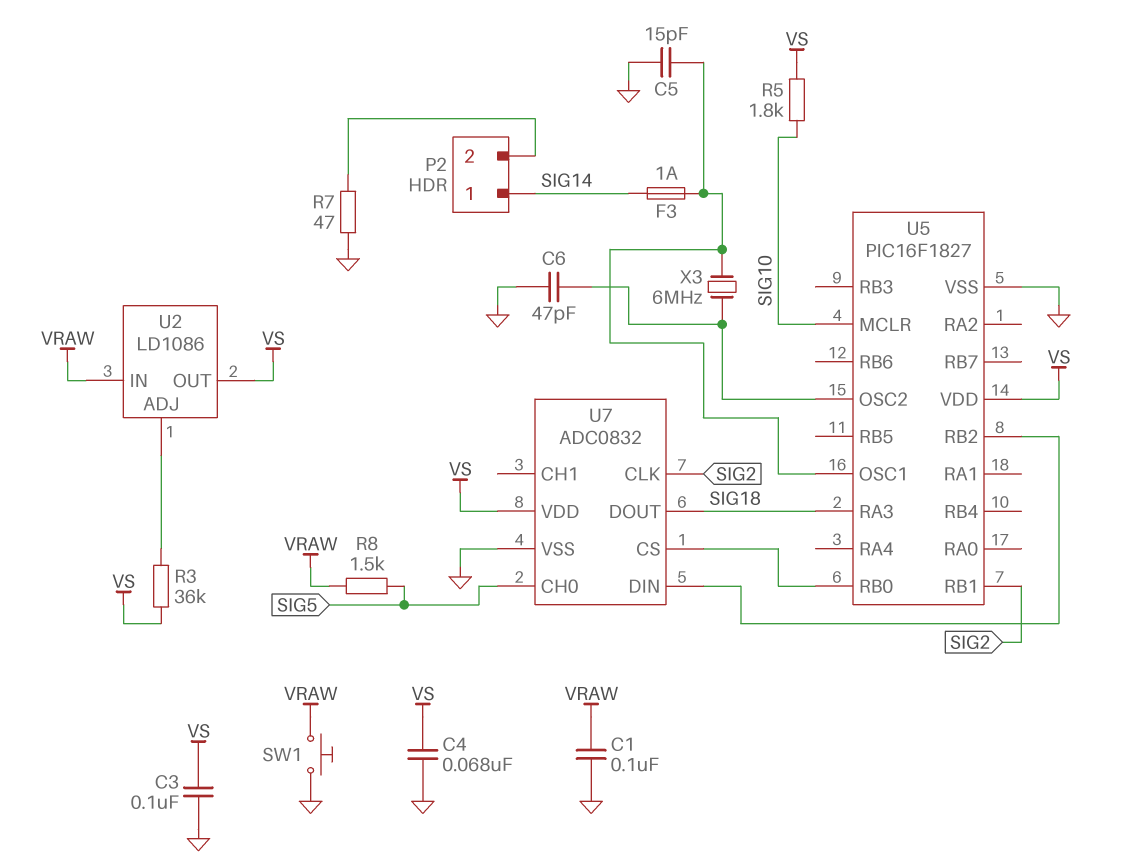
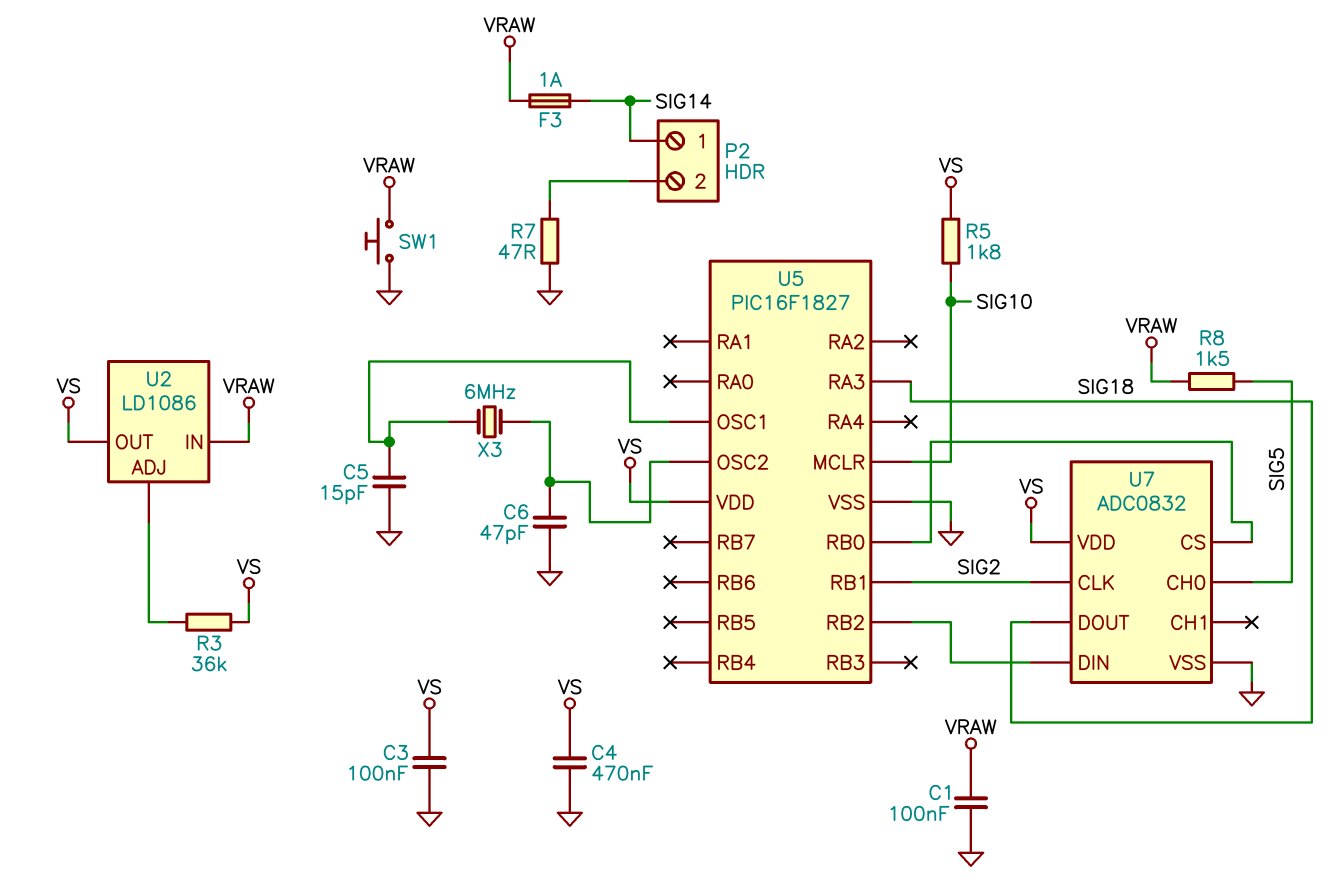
C4: 68nF (GND, VS) -> 470nF (GND, VS)
F3: 1A (SIG14, U5/OSC1) -> 1A (SIG14, VRAW)

